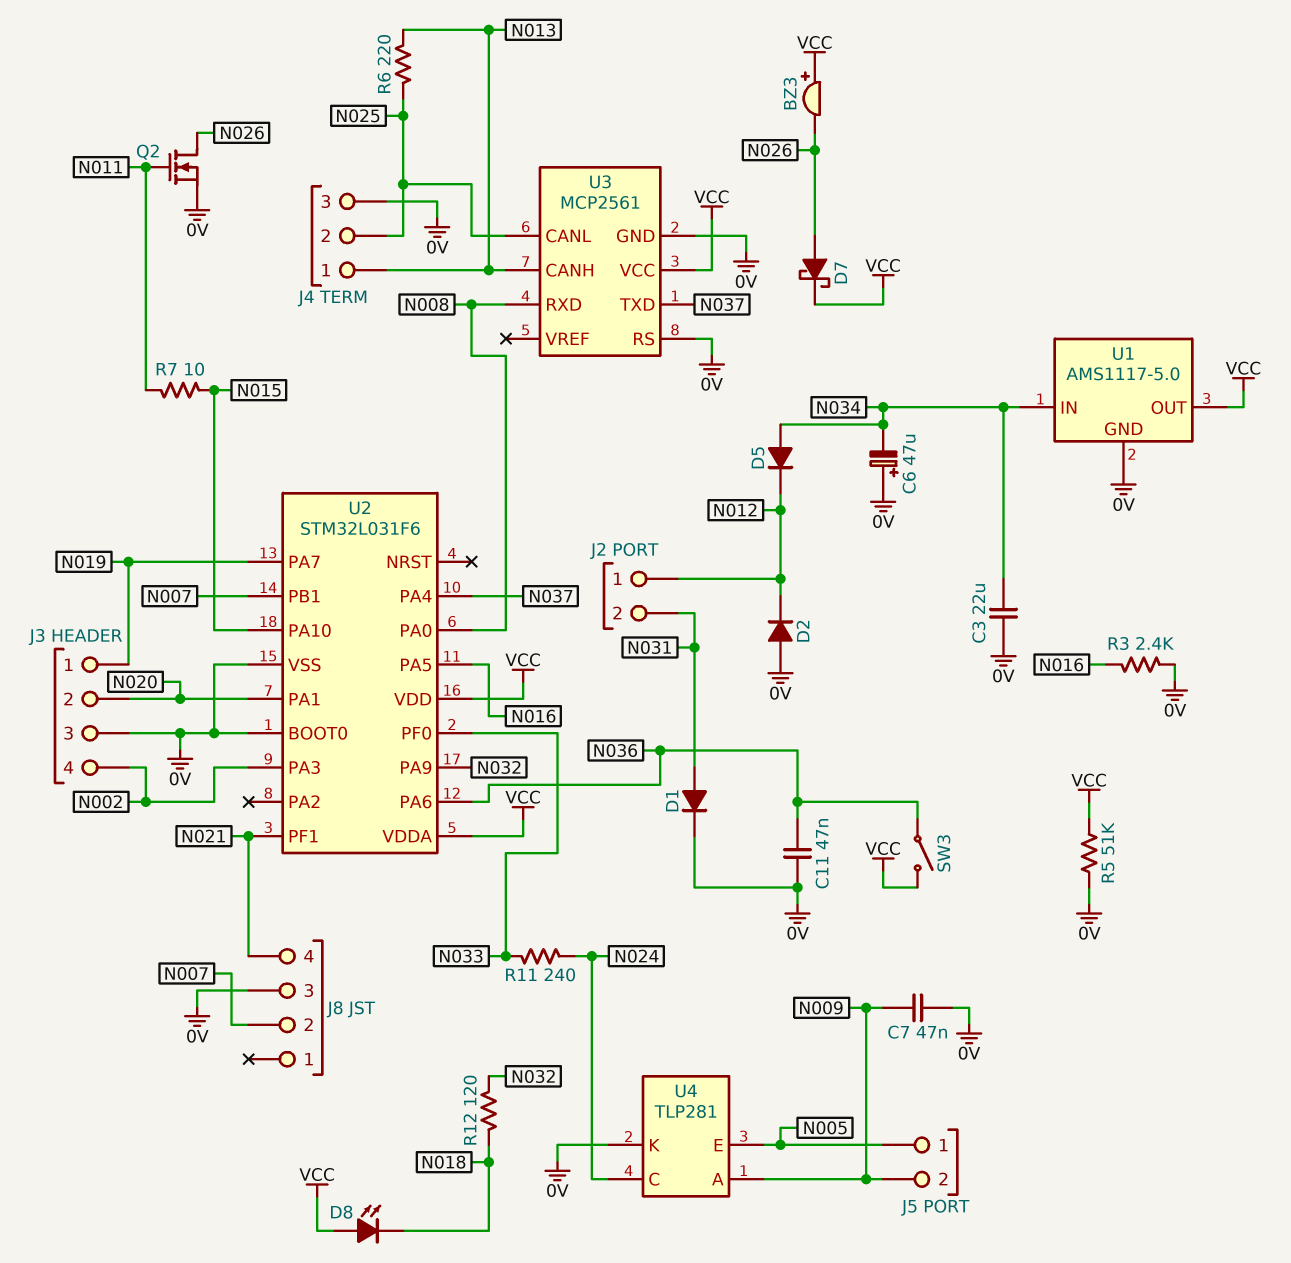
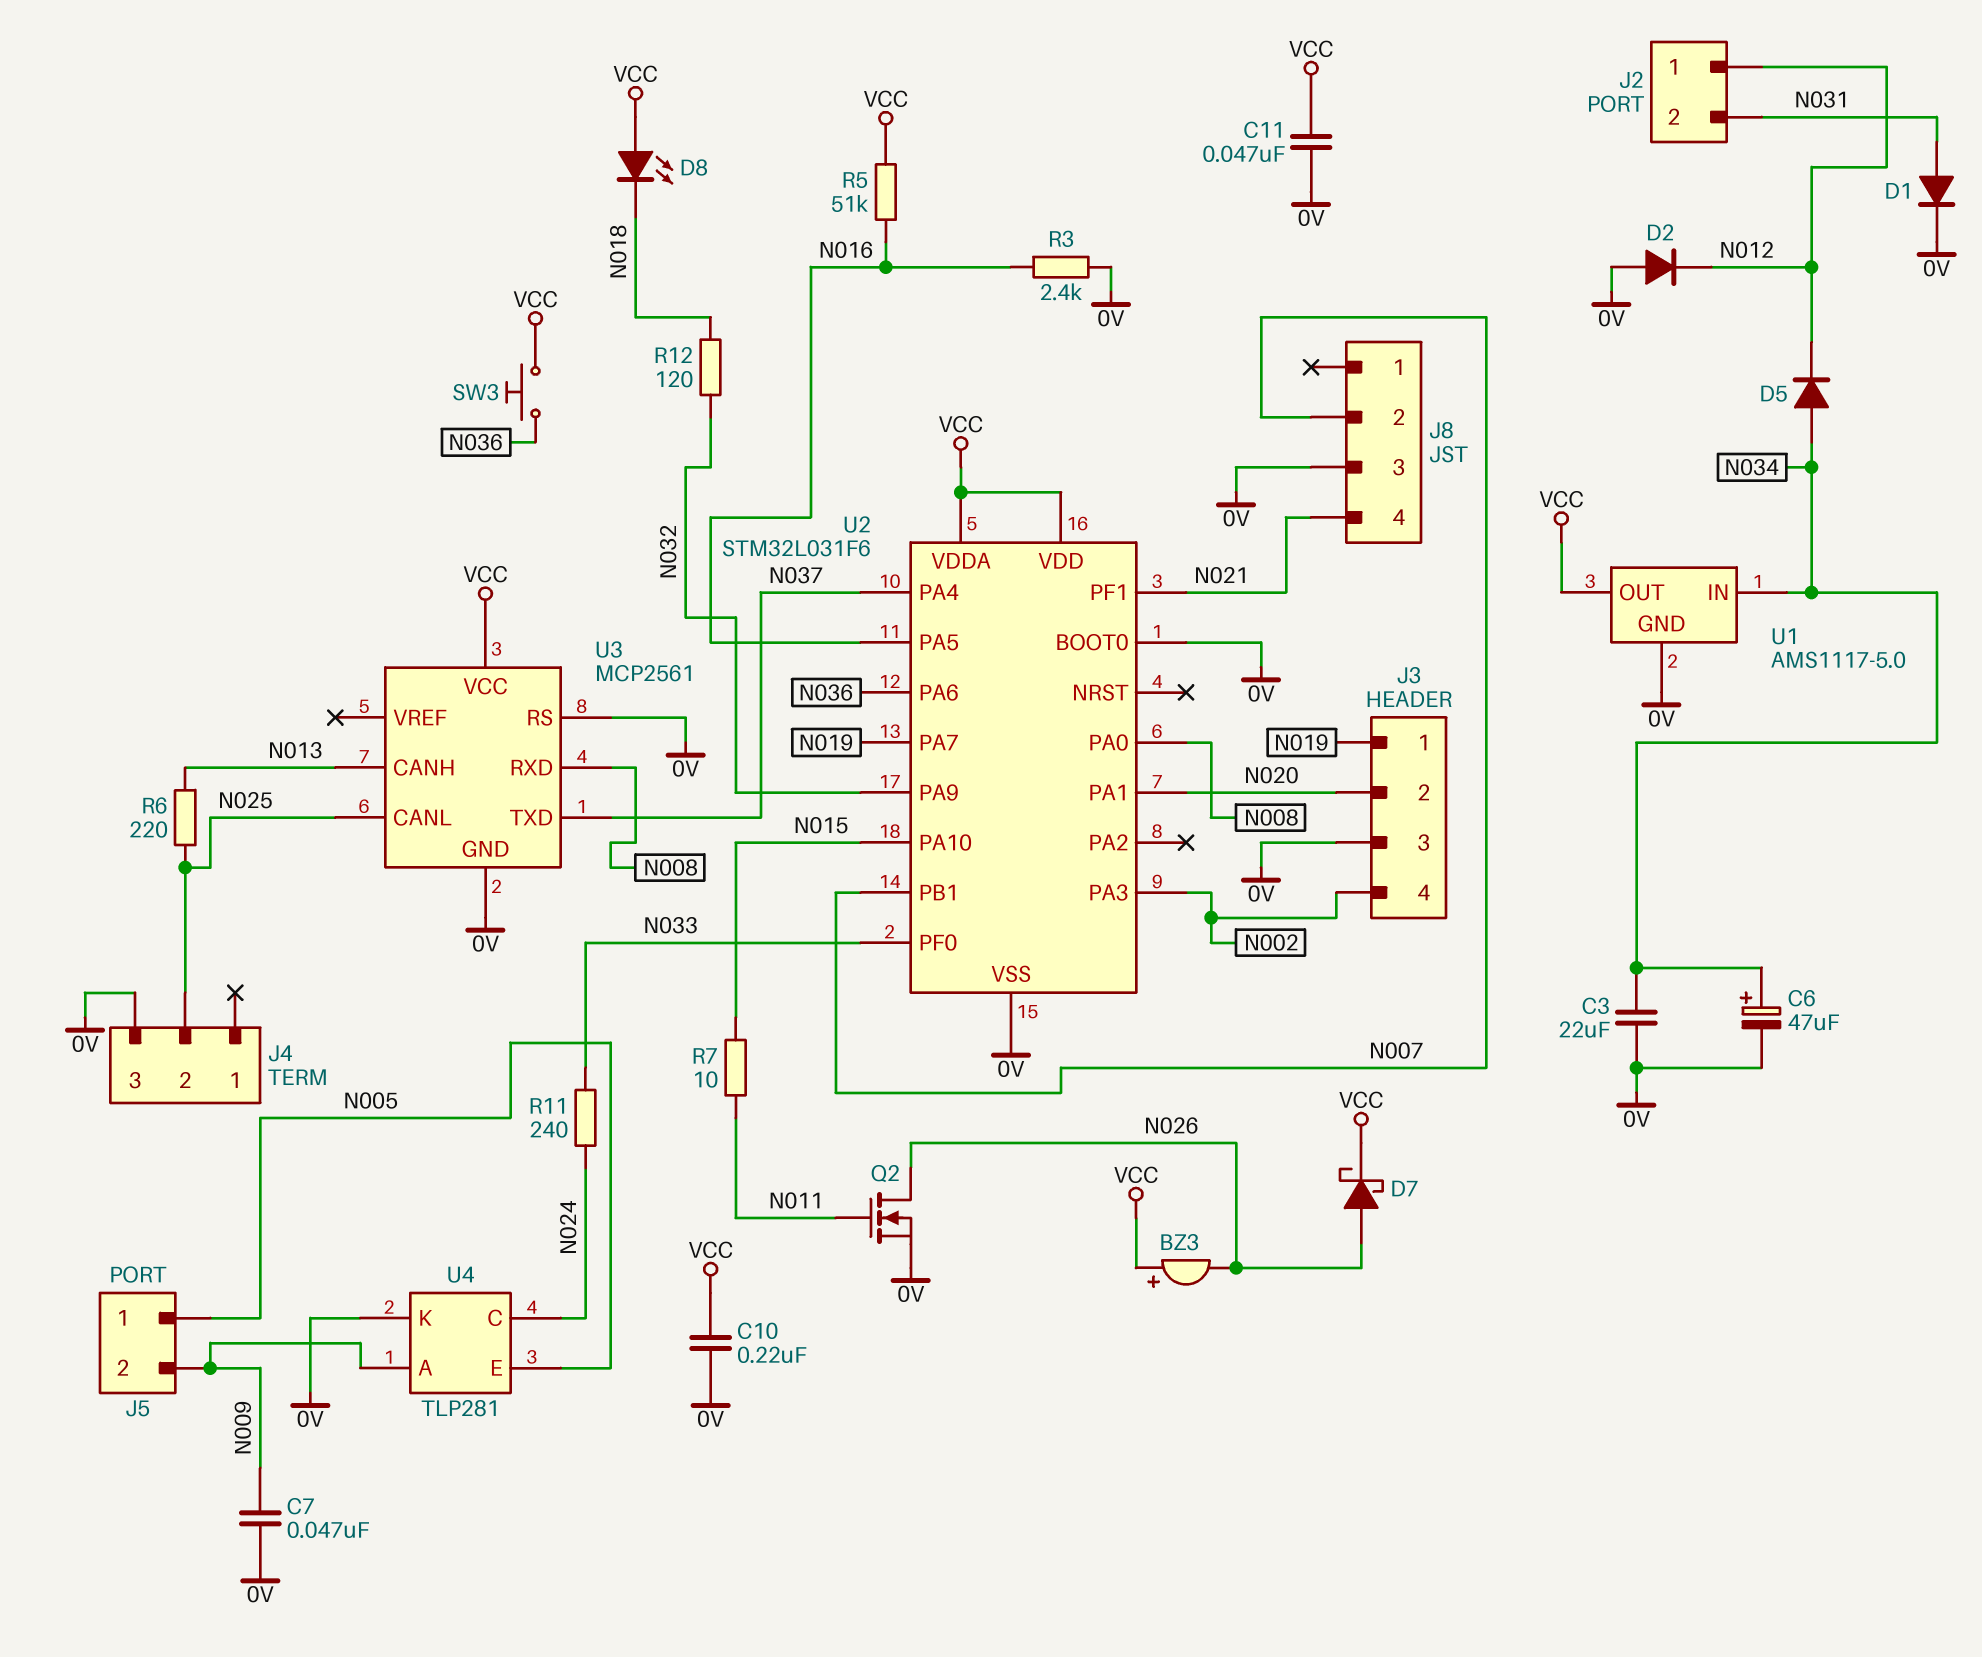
C6: 47uF (plus 0V, minus N034) -> 47uF (plus N034, minus 0V)
C10: none -> 220nF (0V, VCC)
C11: 47nF (0V, N036) -> 47nF (0V, VCC)
J4 pin 1: N013 -> none
R5: 51k (0V, VCC) -> 51k (N016, VCC)
SW3: switch (N036, VCC) -> button (N036, VCC)

